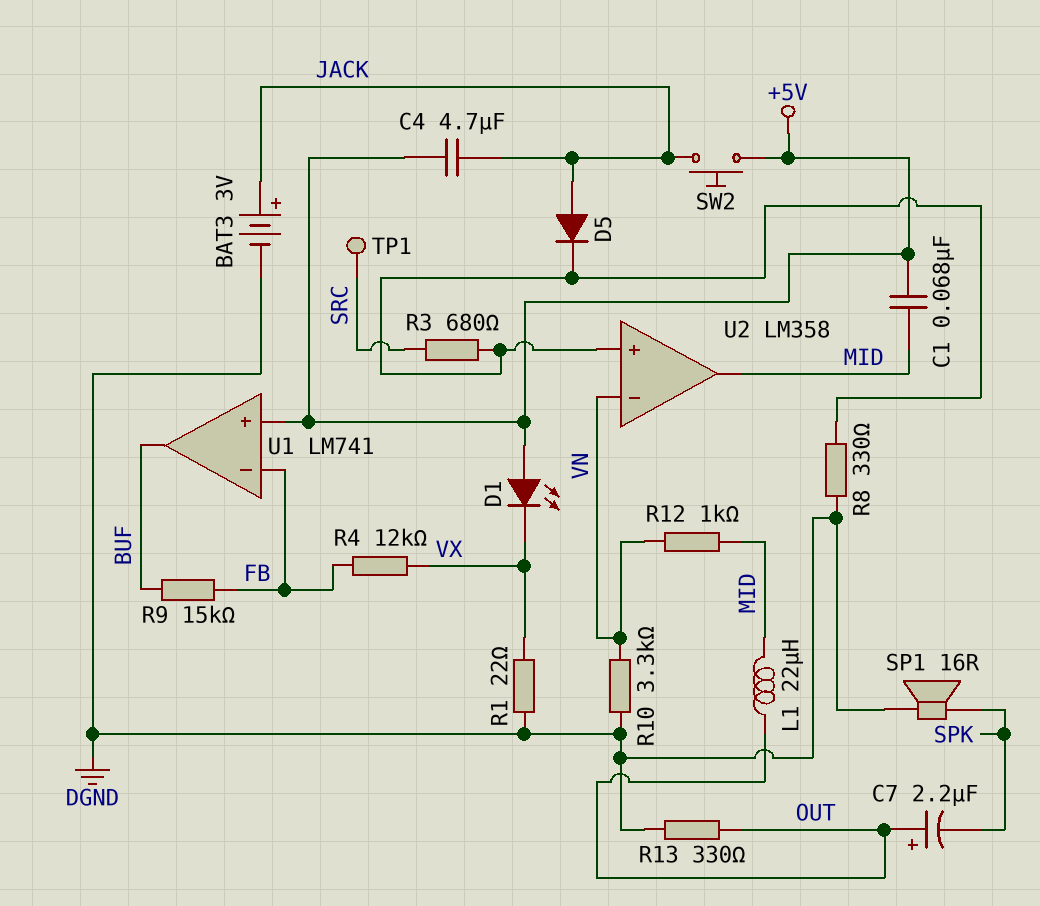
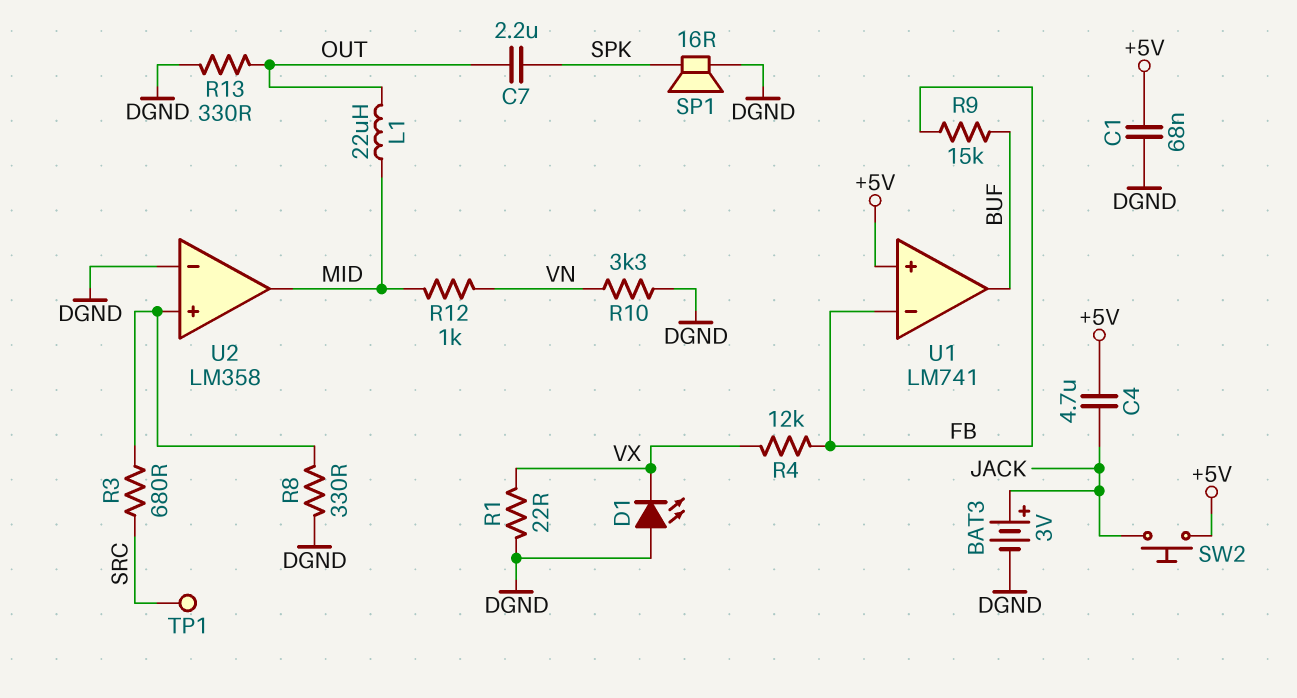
C1: 68nF (+5V, MID) -> 68nF (+5V, DGND)
C7: 2.2uF (plus OUT, minus SPK) -> 2.2uF (OUT, SPK)
D1: LED (A +5V, K VX) -> LED (A DGND, K VX)
D5: diode (A JACK, K U2/in+) -> none
U2 pin in-: VN -> DGND

